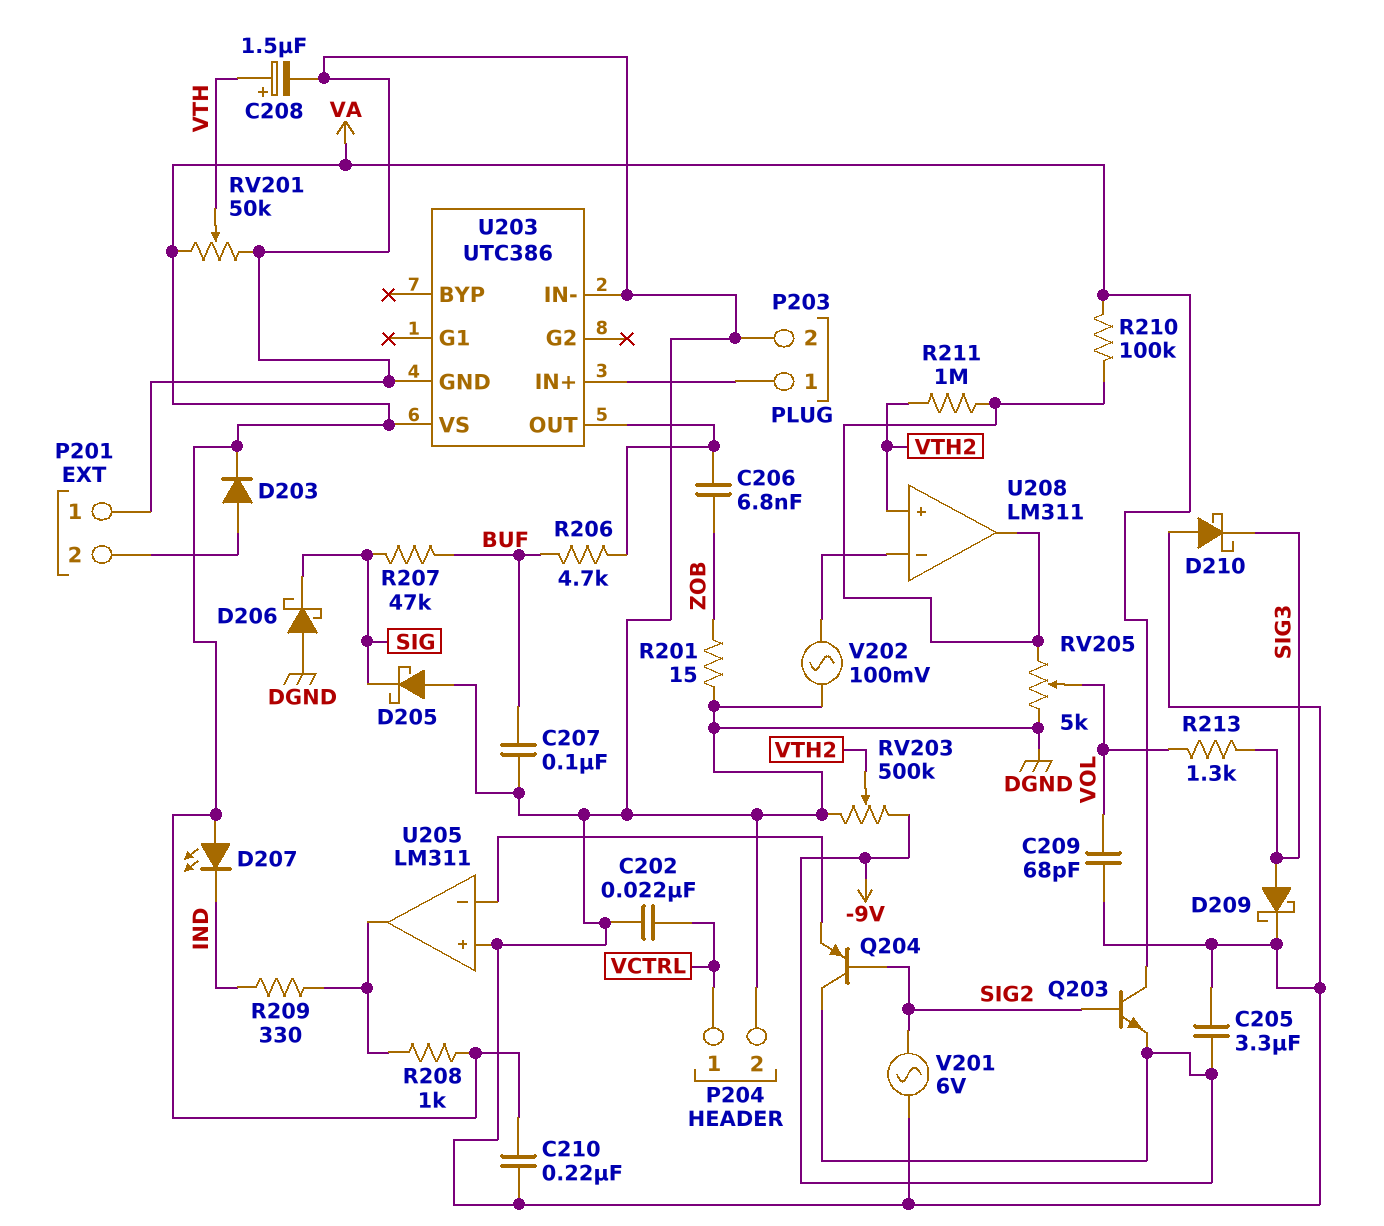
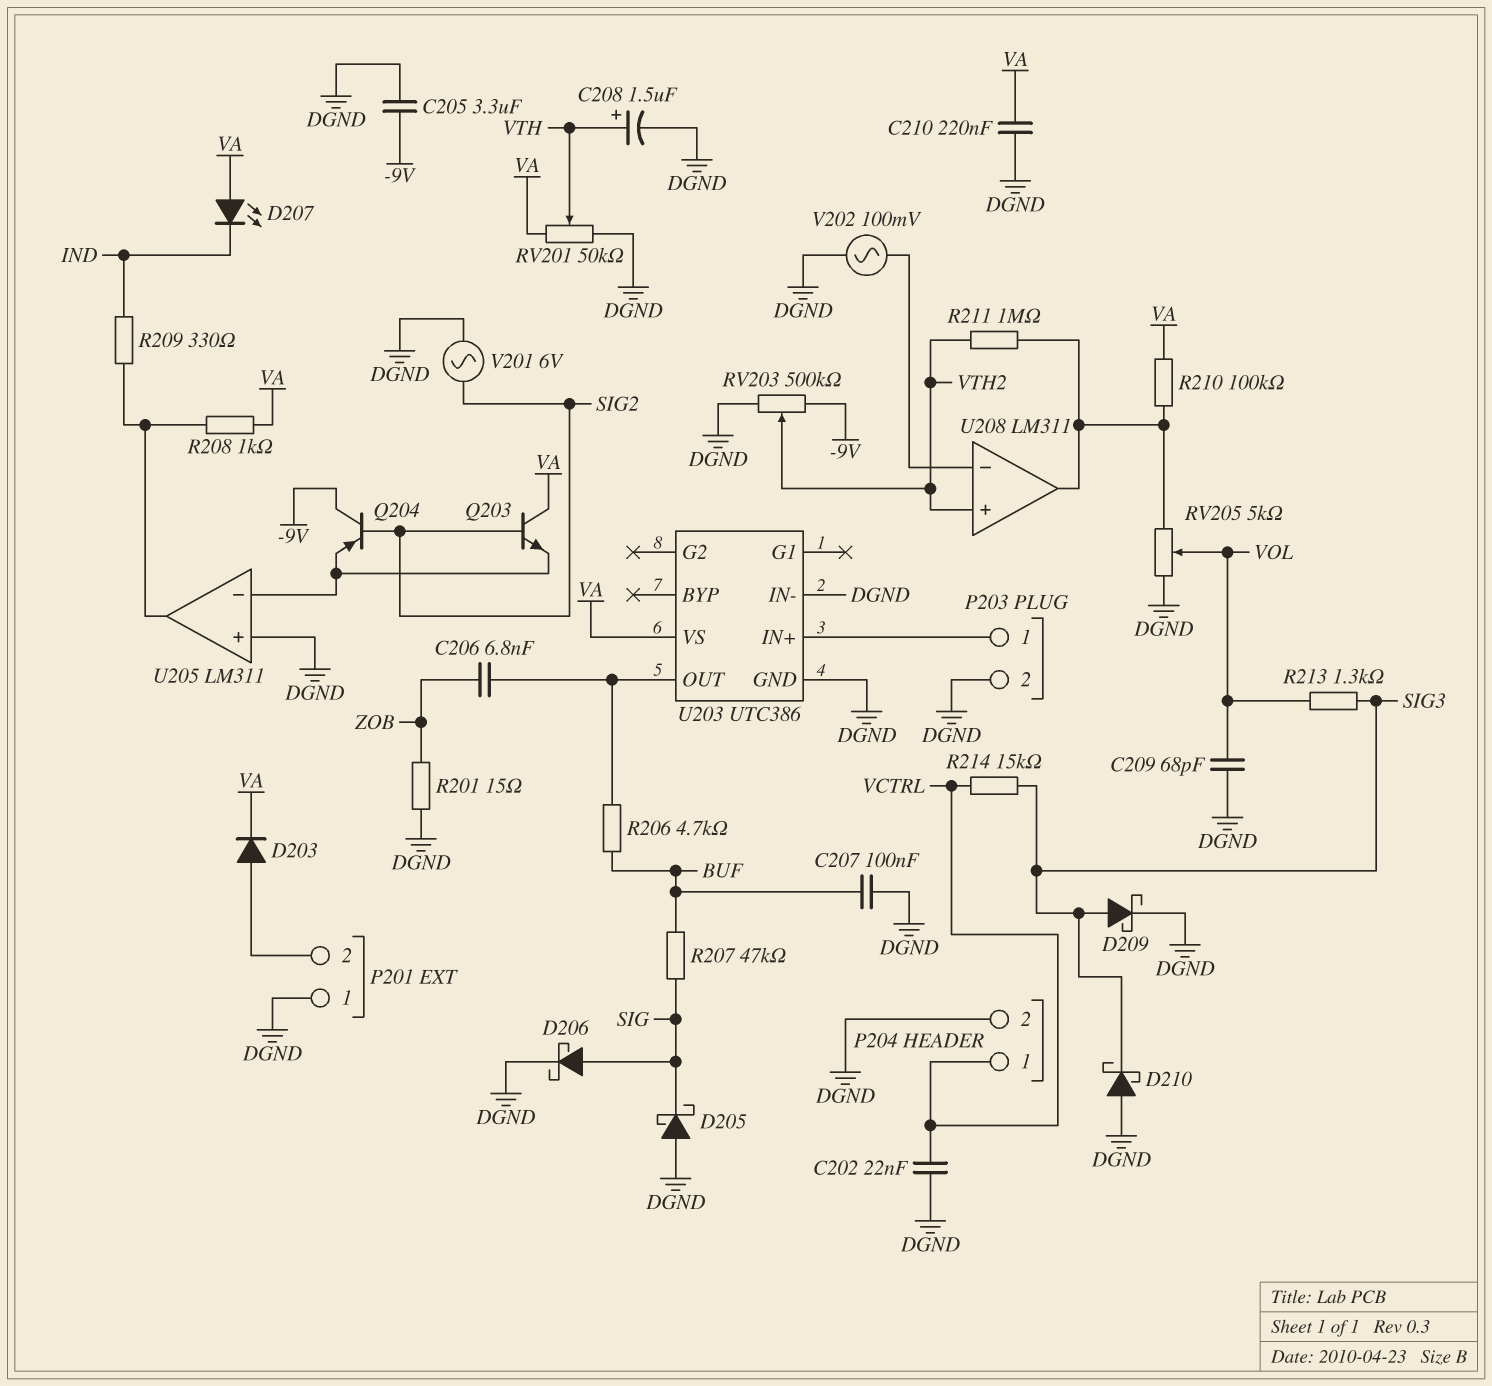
D206: schottky (A DGND, K SIG) -> schottky (A SIG, K DGND)
Q203: NPN (B SIG2, C VA, E -9V) -> NPN (B SIG2, C VA, E U205/in-)
R214: none -> 15k (SIG3, VCTRL)

